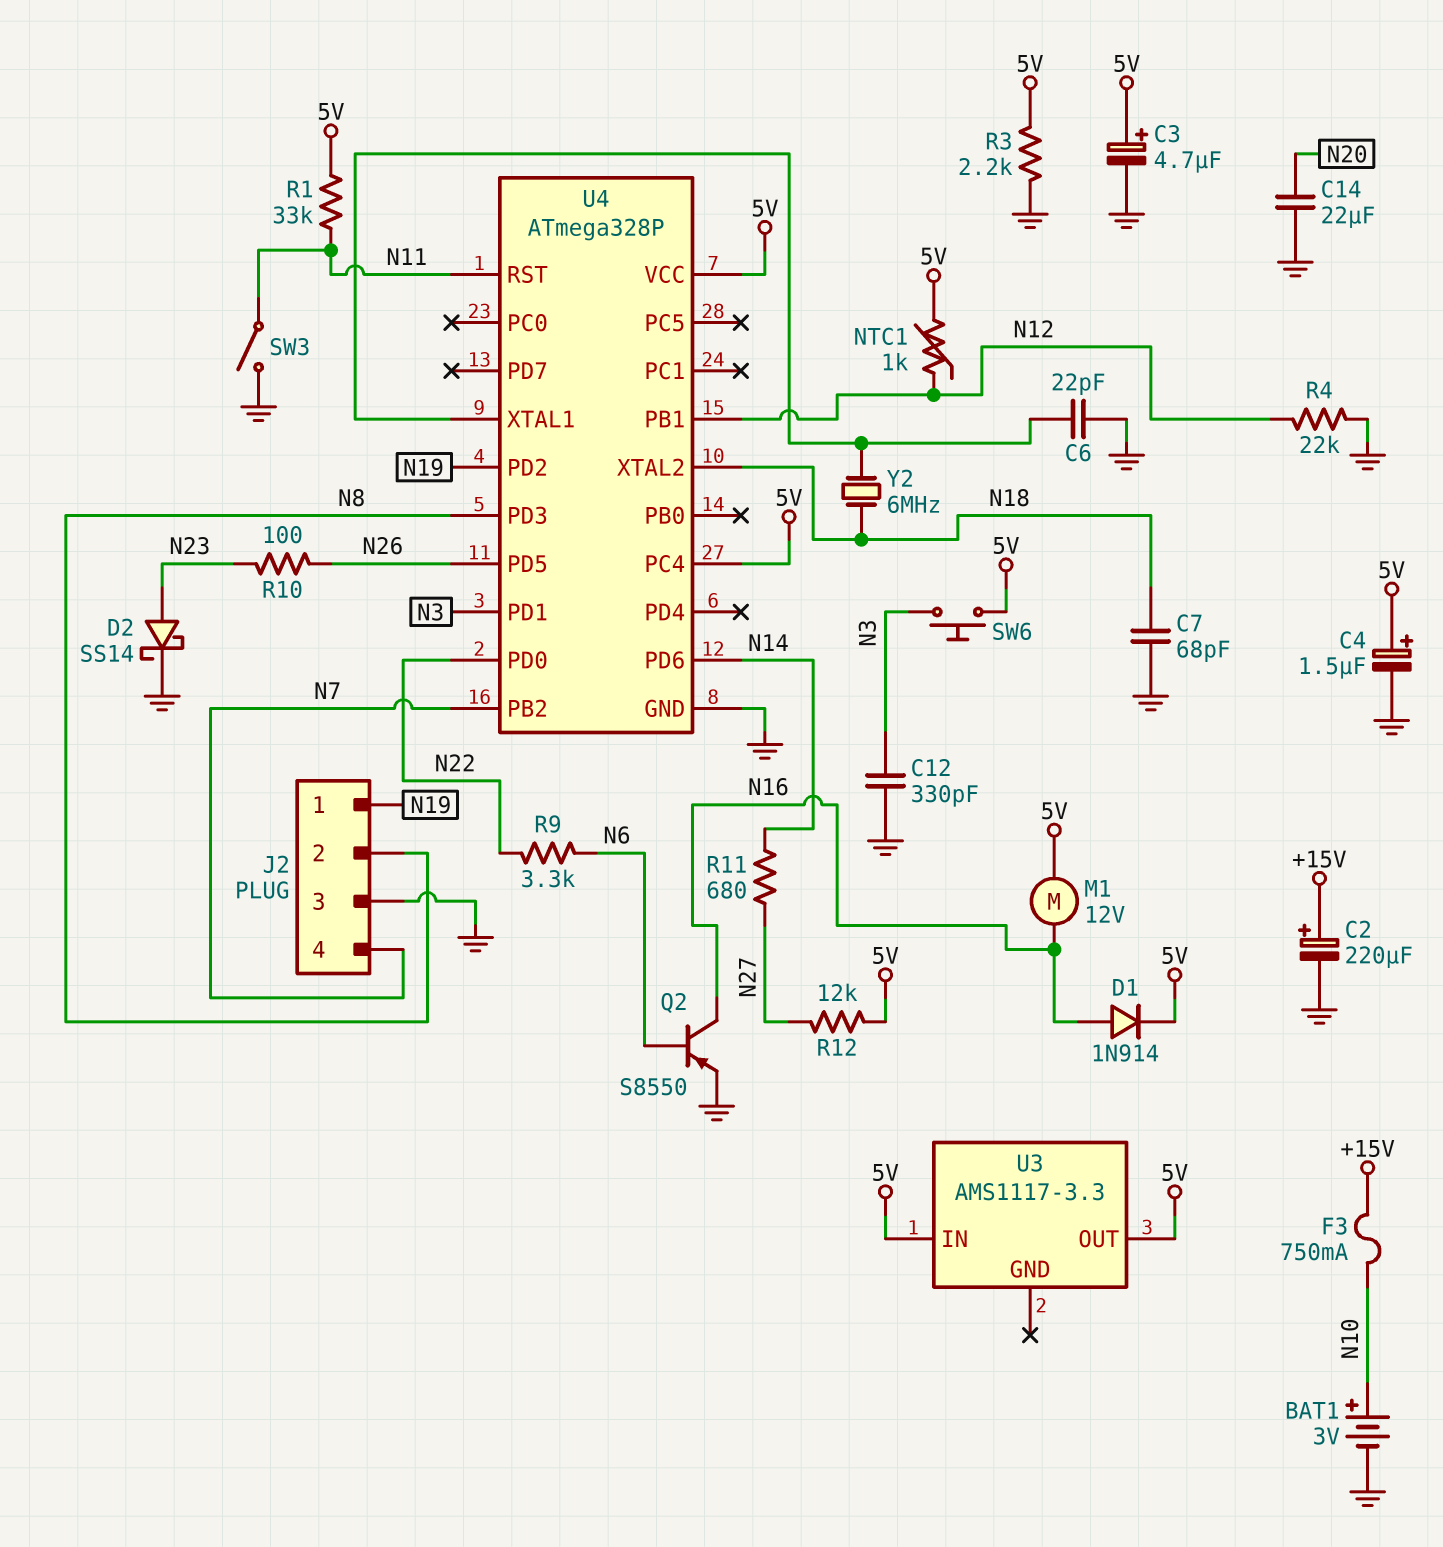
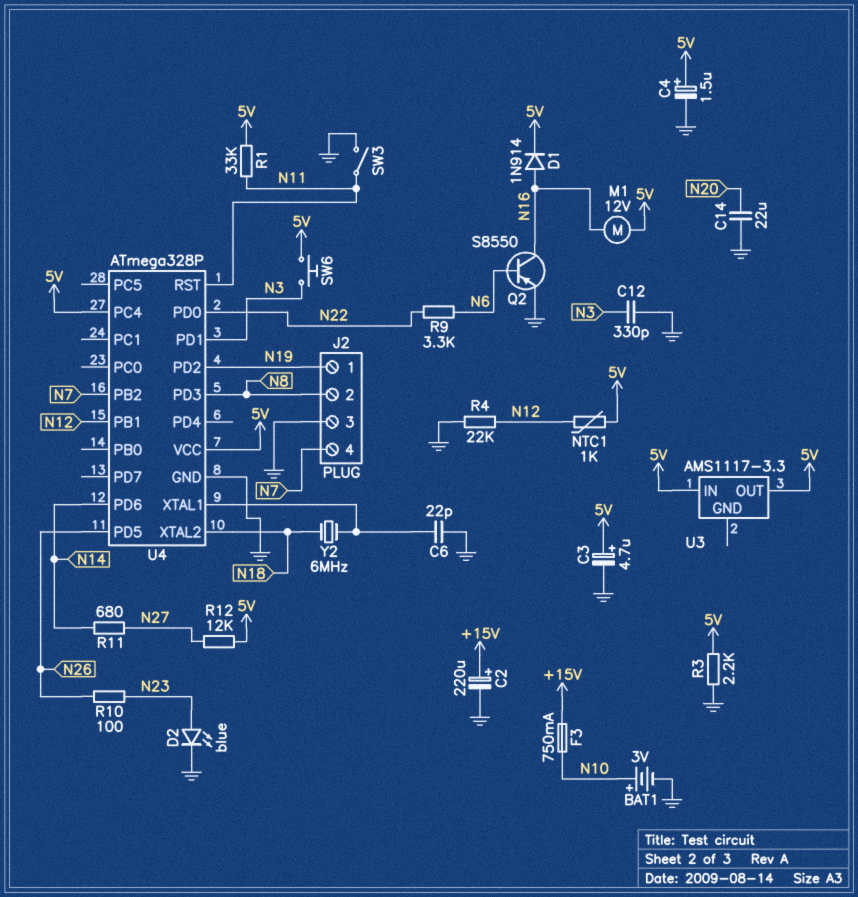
C7: 68pF (GND, N18) -> none
D2: schottky SS14 (A N23, K GND) -> LED blue (A N23, K GND)

